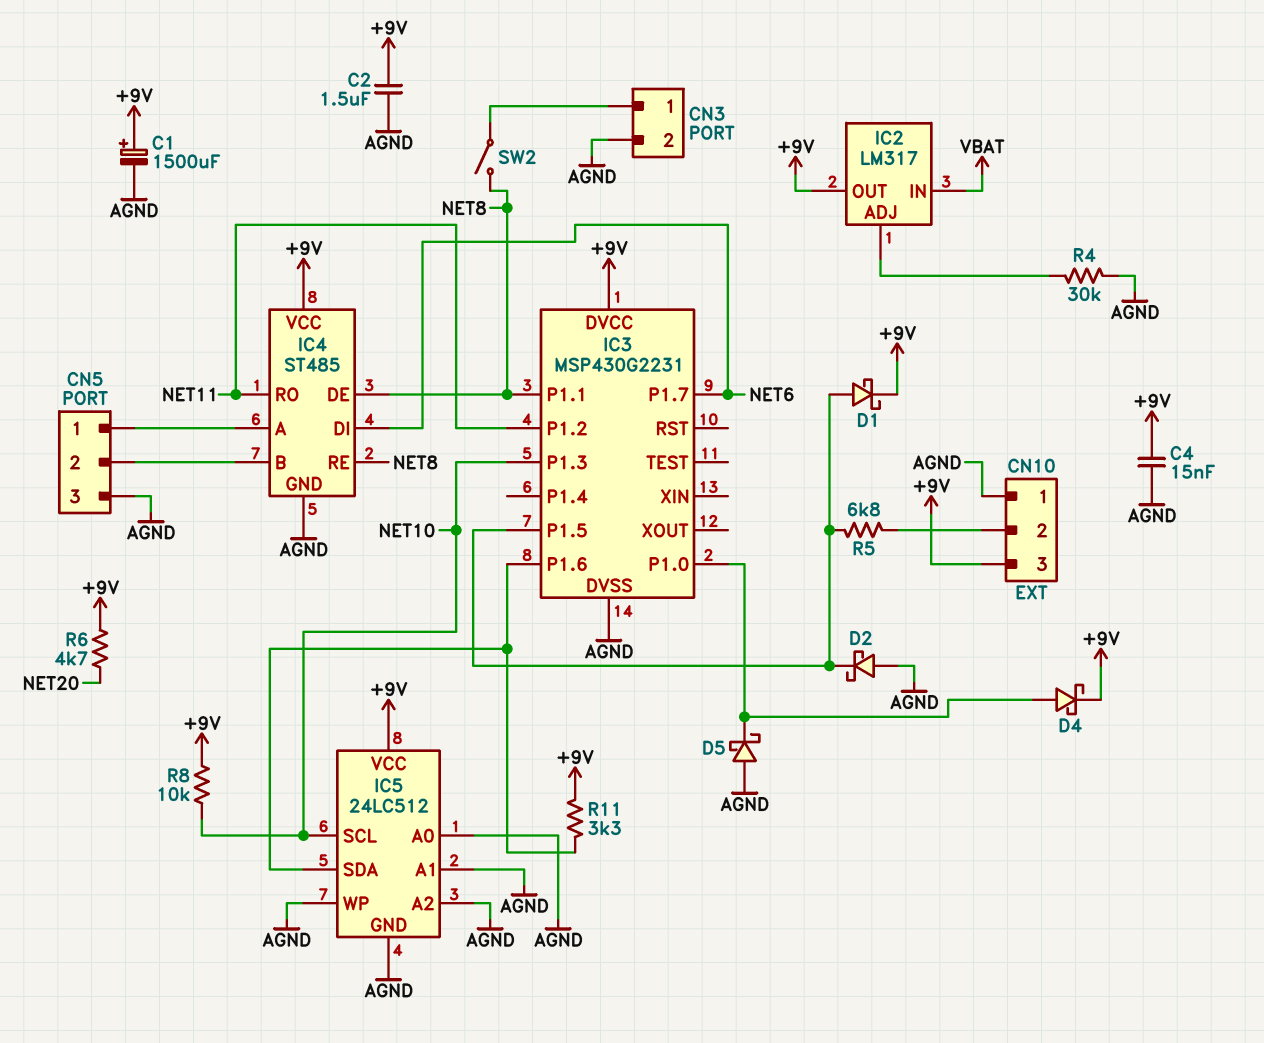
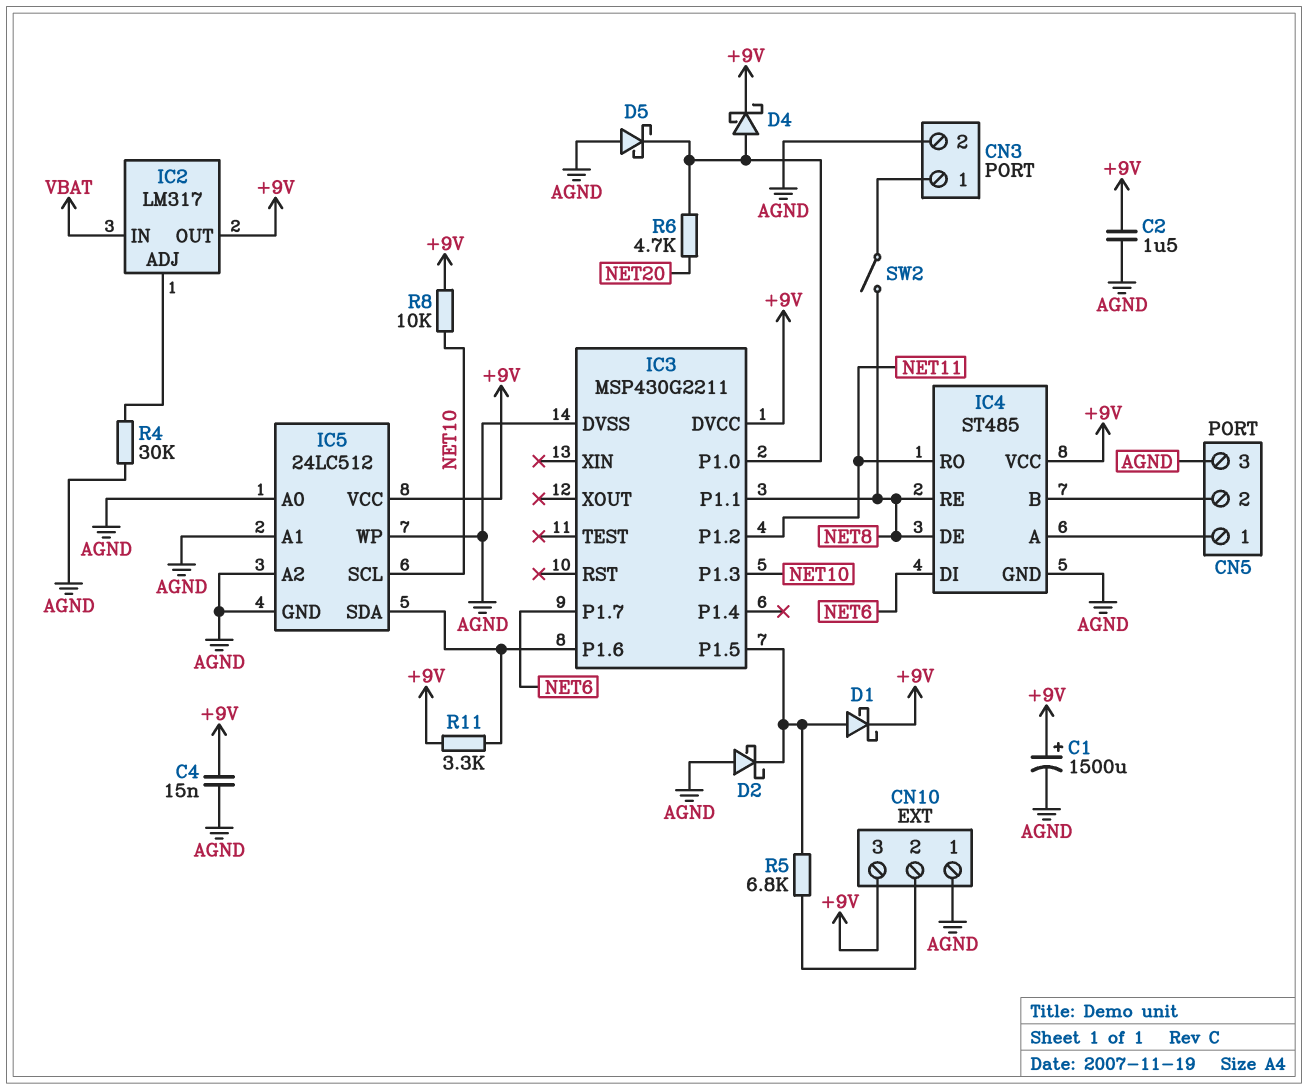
IC3: MSP430G2231 -> MSP430G2211
R6: 4.7k (+9V, NET20) -> 4.7k (IC3/P1.0, NET20)

